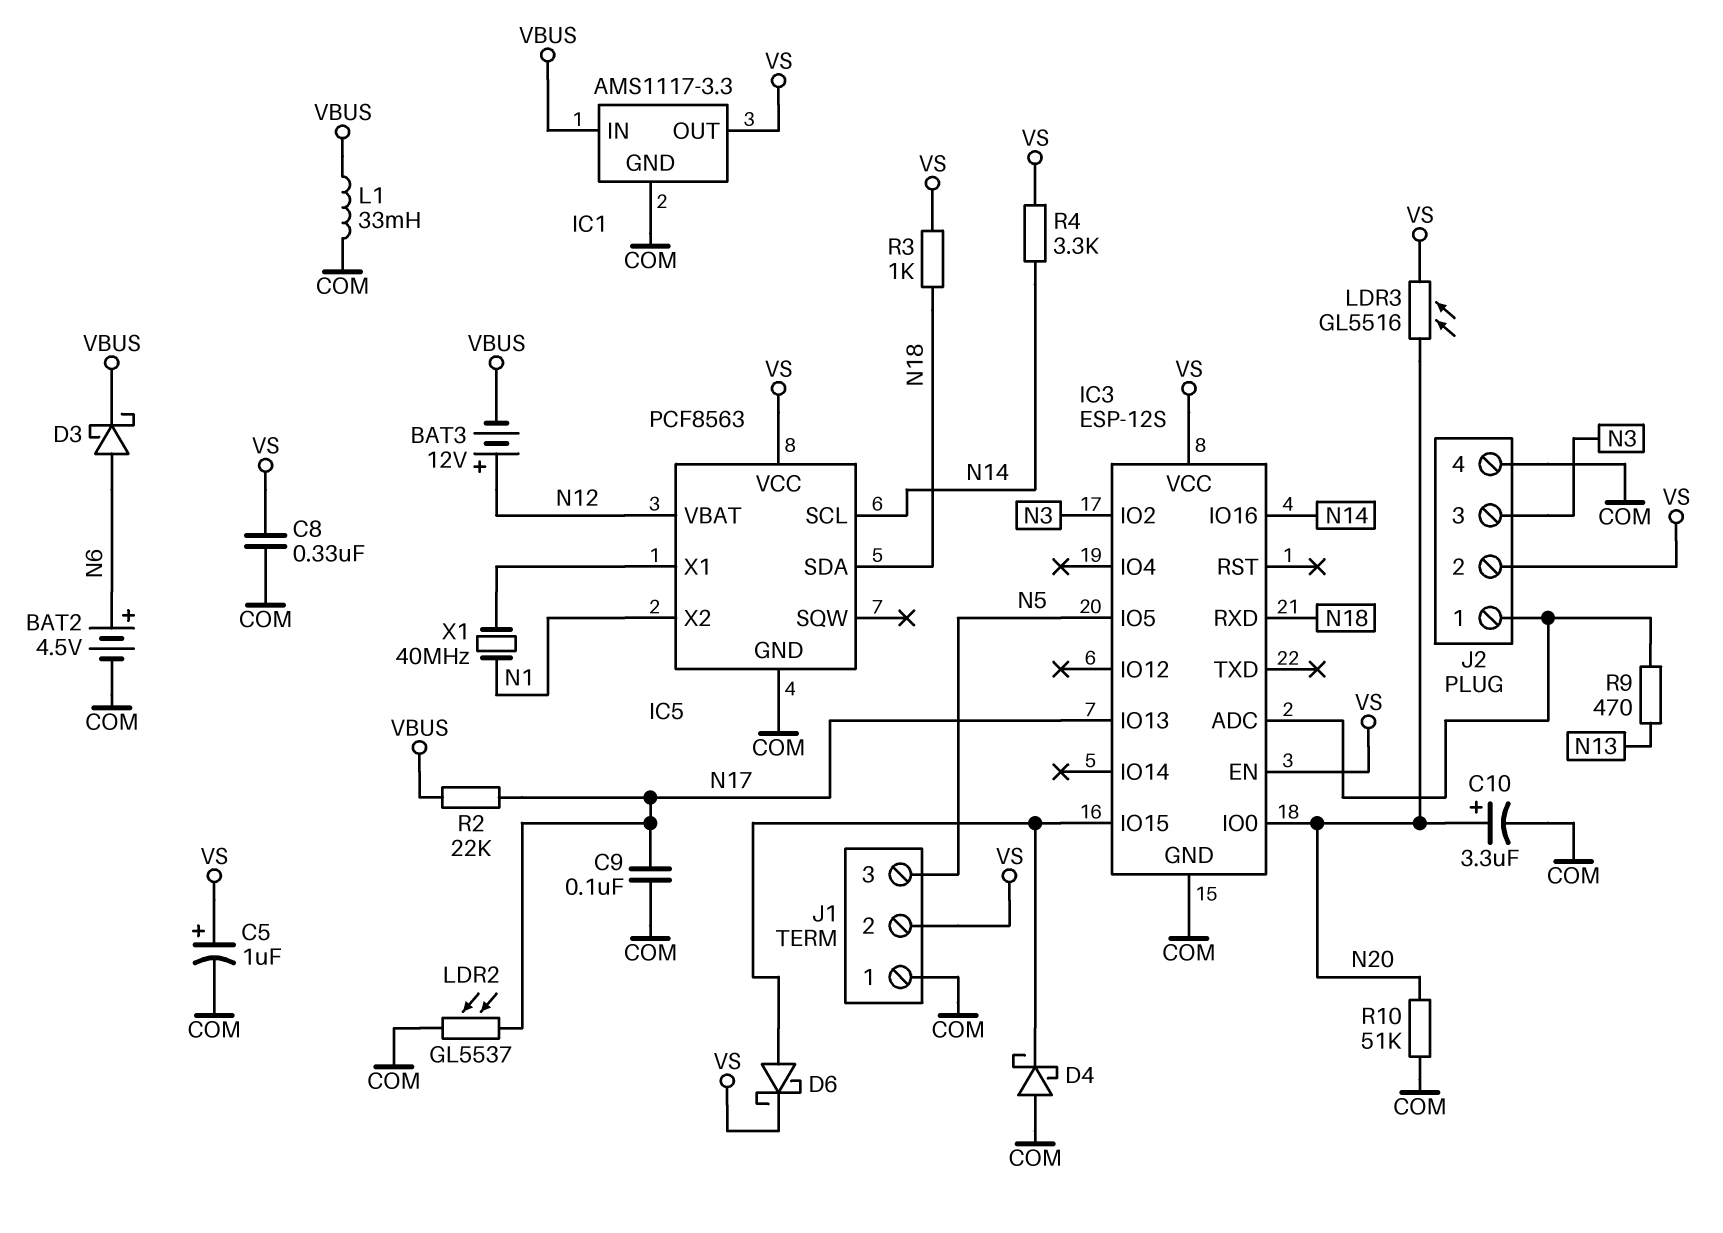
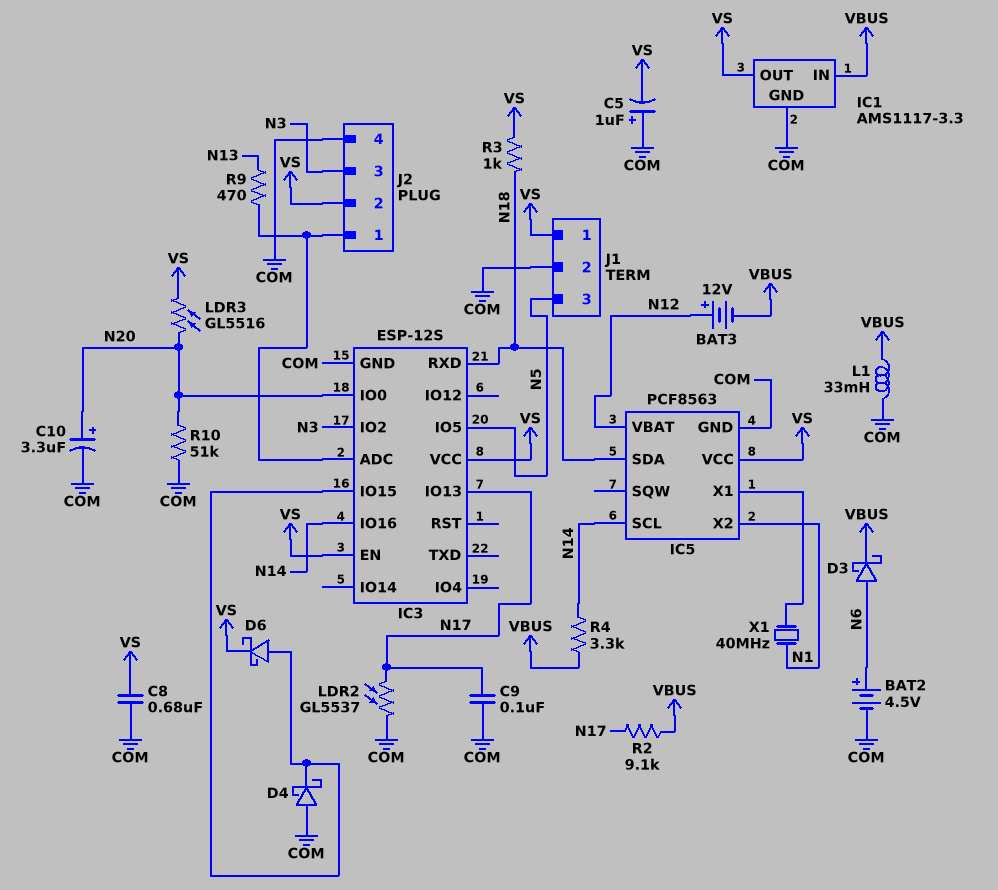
C5: 1uF (plus VS, minus COM) -> 1uF (plus COM, minus VS)
C8: 330nF (COM, VS) -> 680nF (COM, VS)
J1 pin 1: COM -> VS
J1 pin 2: VS -> COM
R2: 22k (N17, VBUS) -> 9.1k (N17, VBUS)
R4: 3.3k (N14, VS) -> 3.3k (N14, VBUS)

